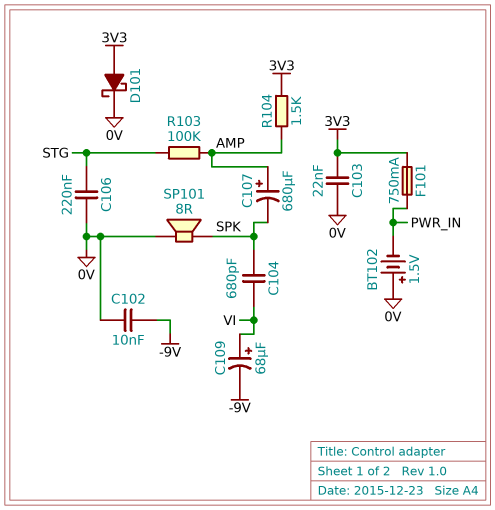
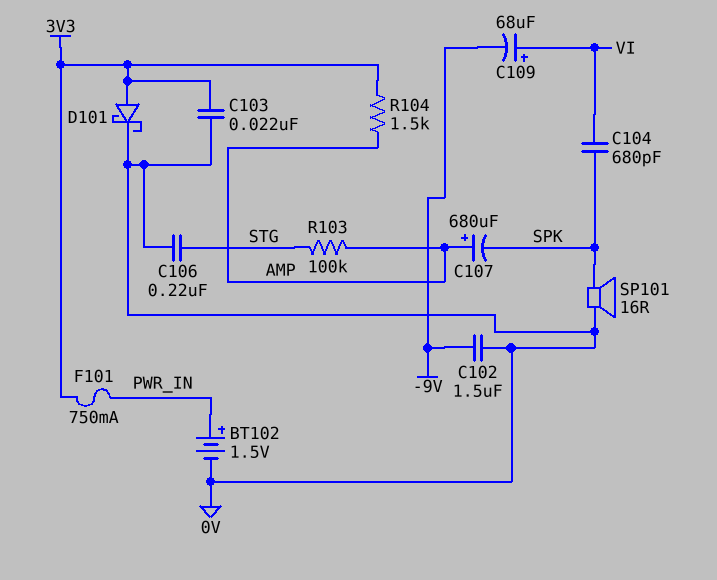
BT102: 1.5V (plus 0V, minus PWR_IN) -> 1.5V (plus PWR_IN, minus 0V)
C102: 10nF (-9V, 0V) -> 1.5uF (-9V, 0V)
SP101: speaker 8R (0V, SPK) -> speaker 16R (0V, SPK)

